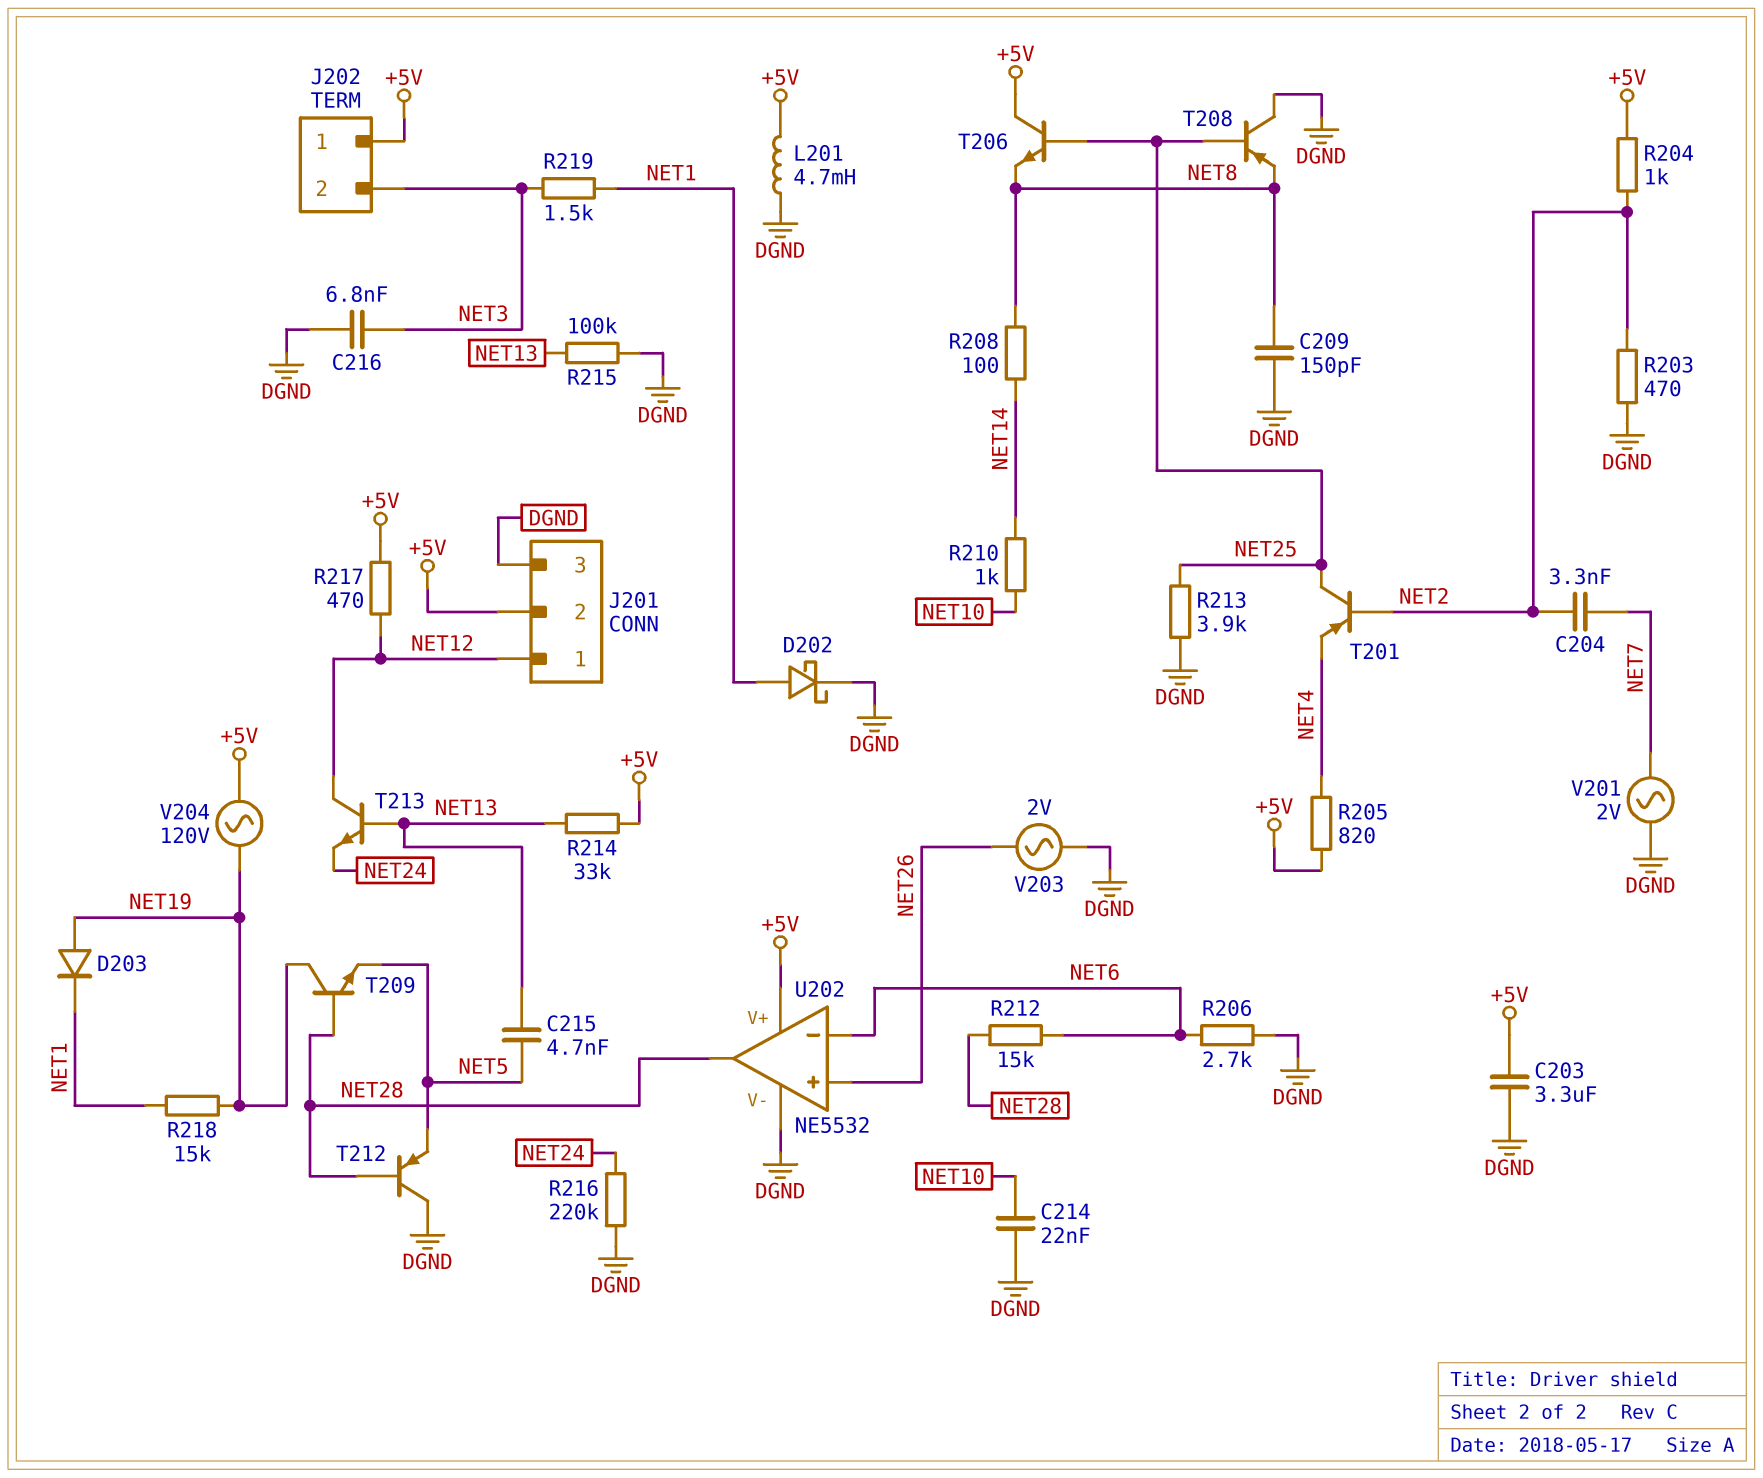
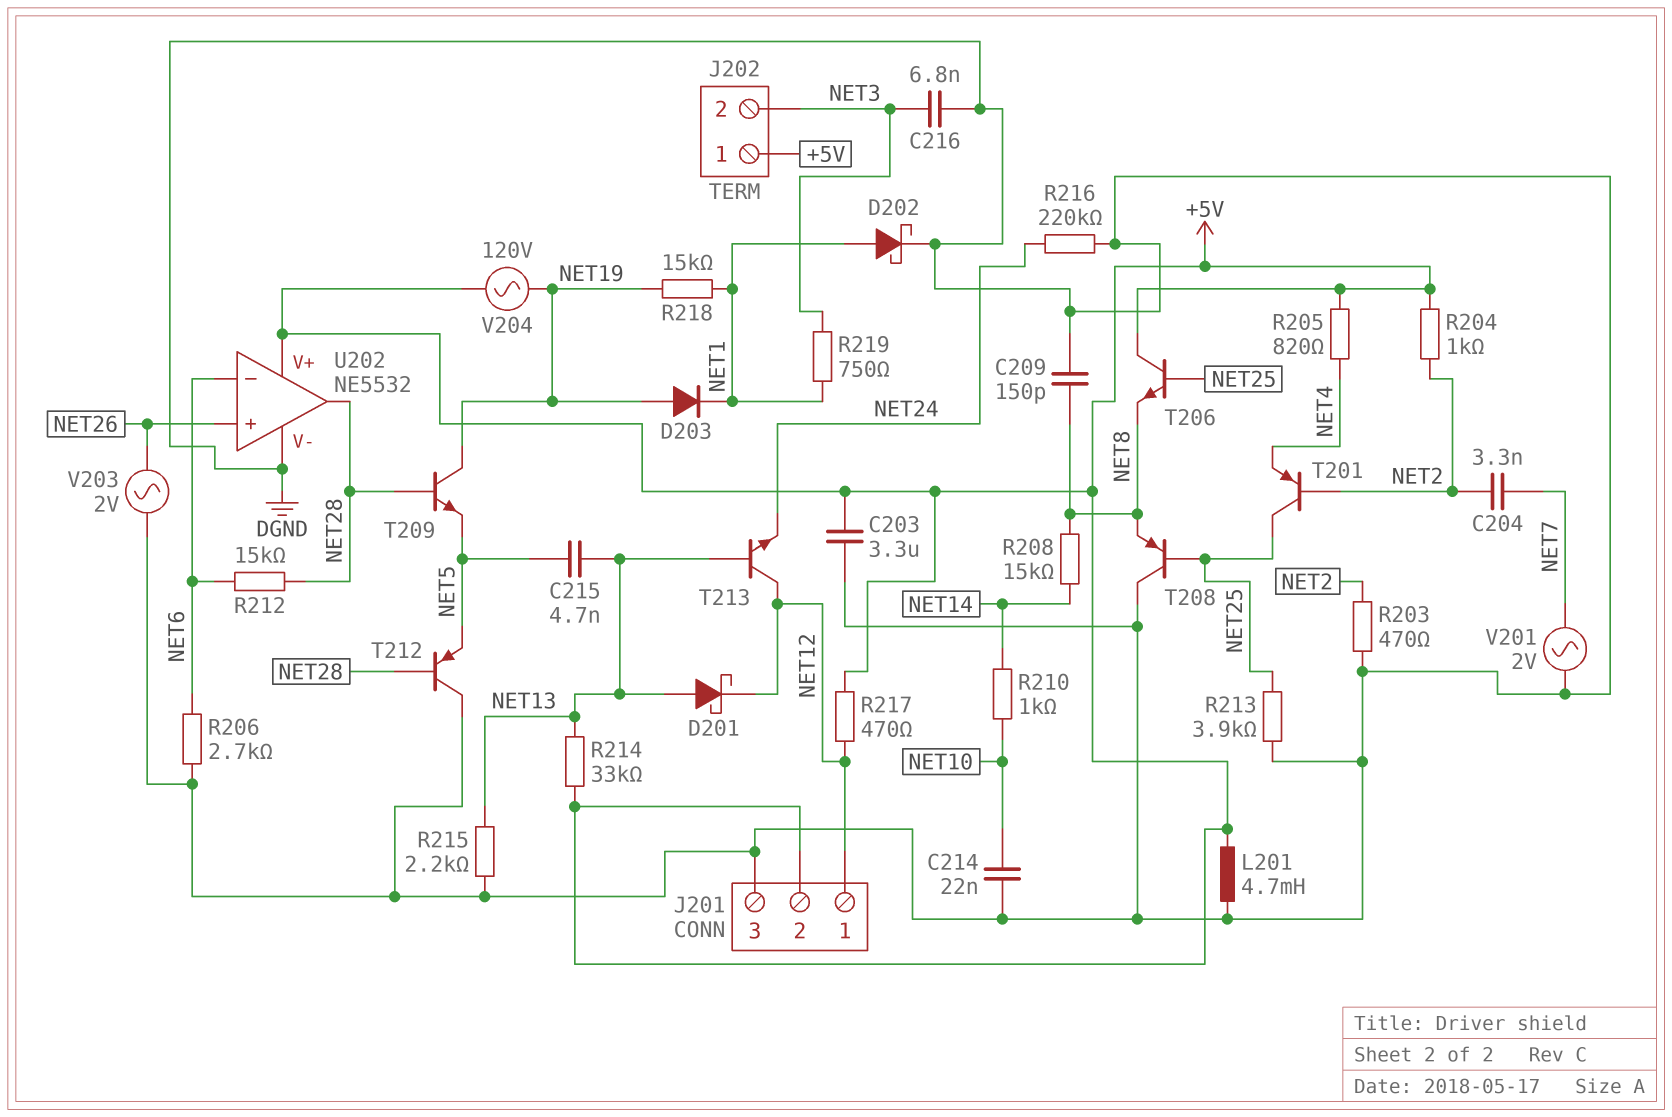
D201: none -> schottky (A NET13, K NET12)
R208: 100 (NET8, NET14) -> 15k (NET8, NET14)
R215: 100k (DGND, NET13) -> 2.2k (DGND, NET13)
R219: 1.5k (NET1, NET3) -> 750 (NET1, NET3)

